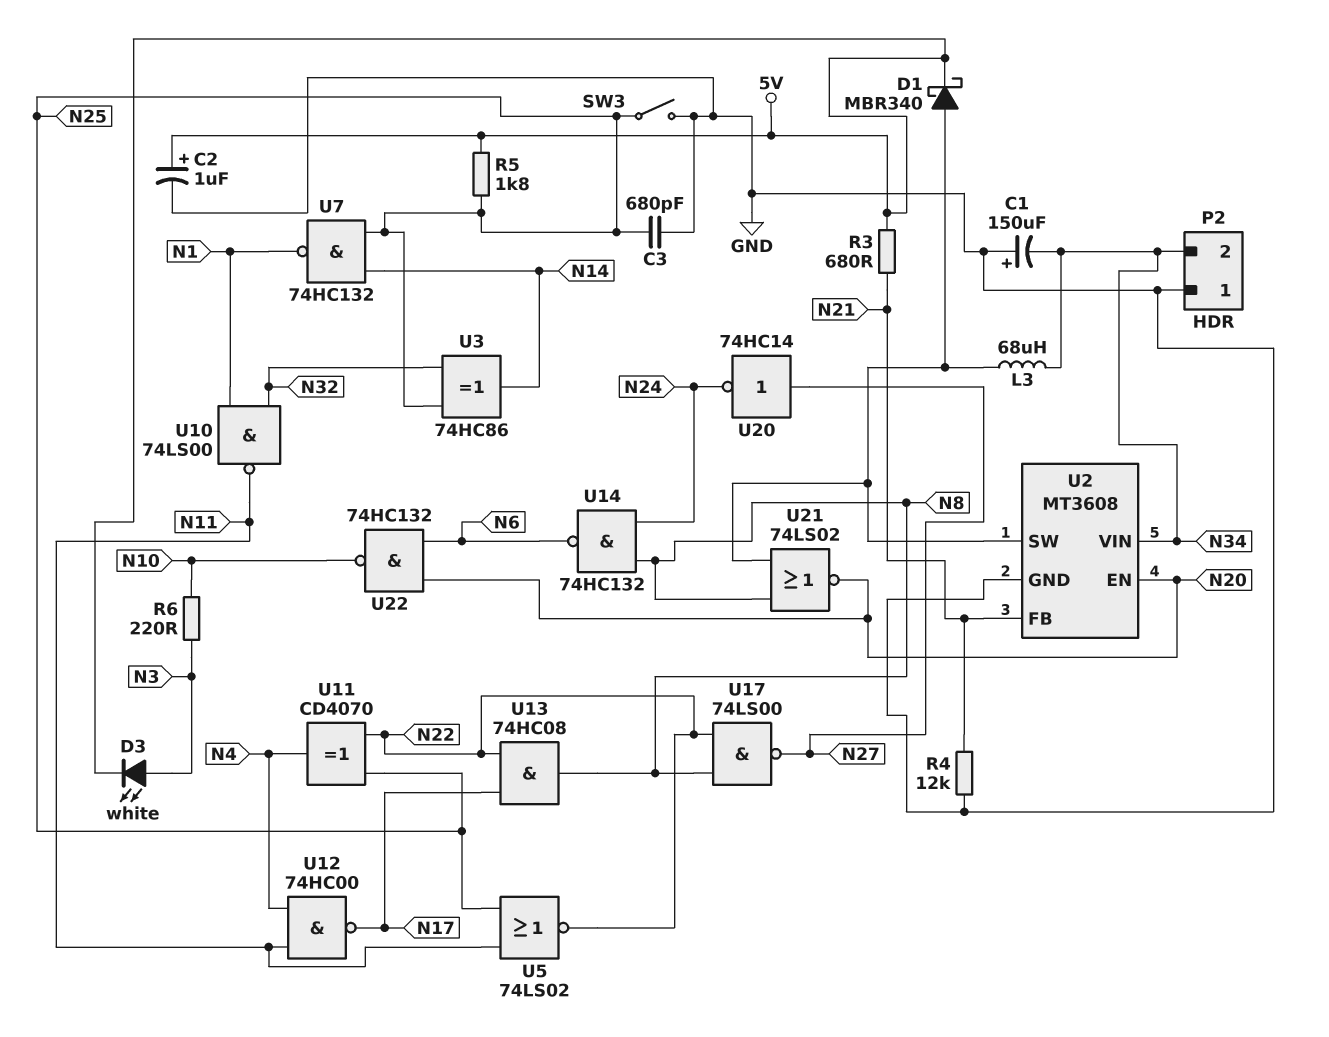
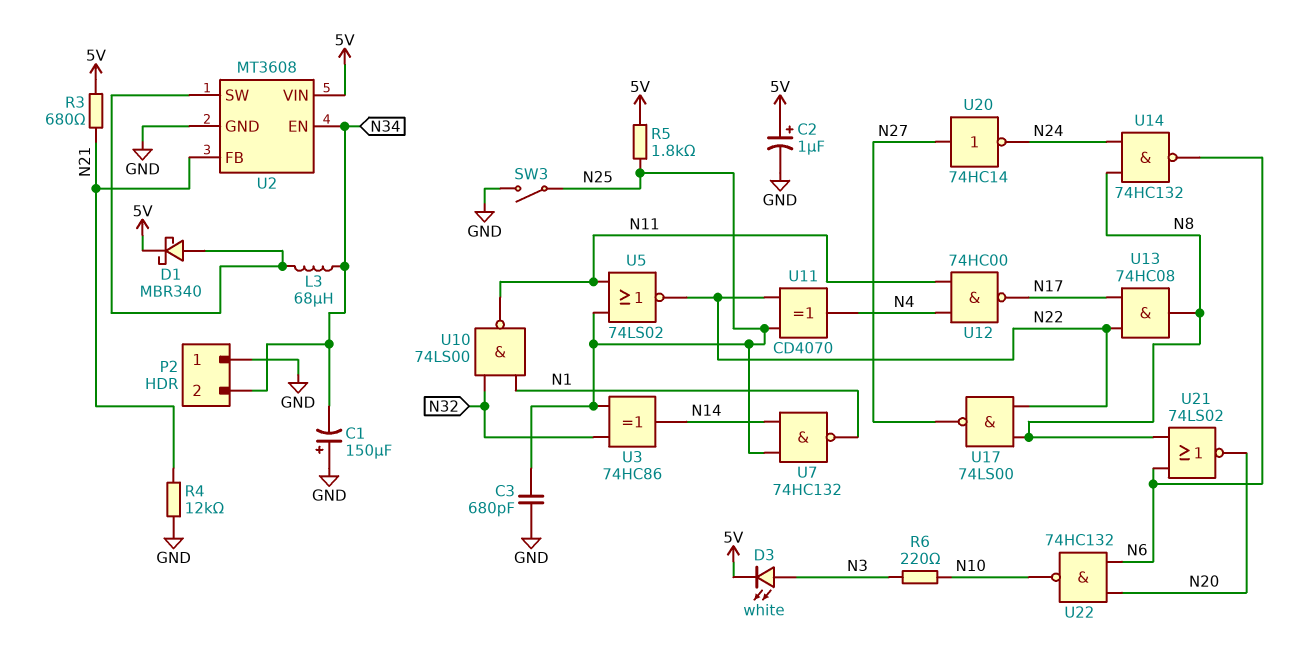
U2 pin EN: N20 -> N34
U2 pin VIN: N34 -> 5V
U21: NOR 74LS02 (in N8, in U2/SW, out N20) -> NOR 74LS02 (in N6, in N8, out N20)

